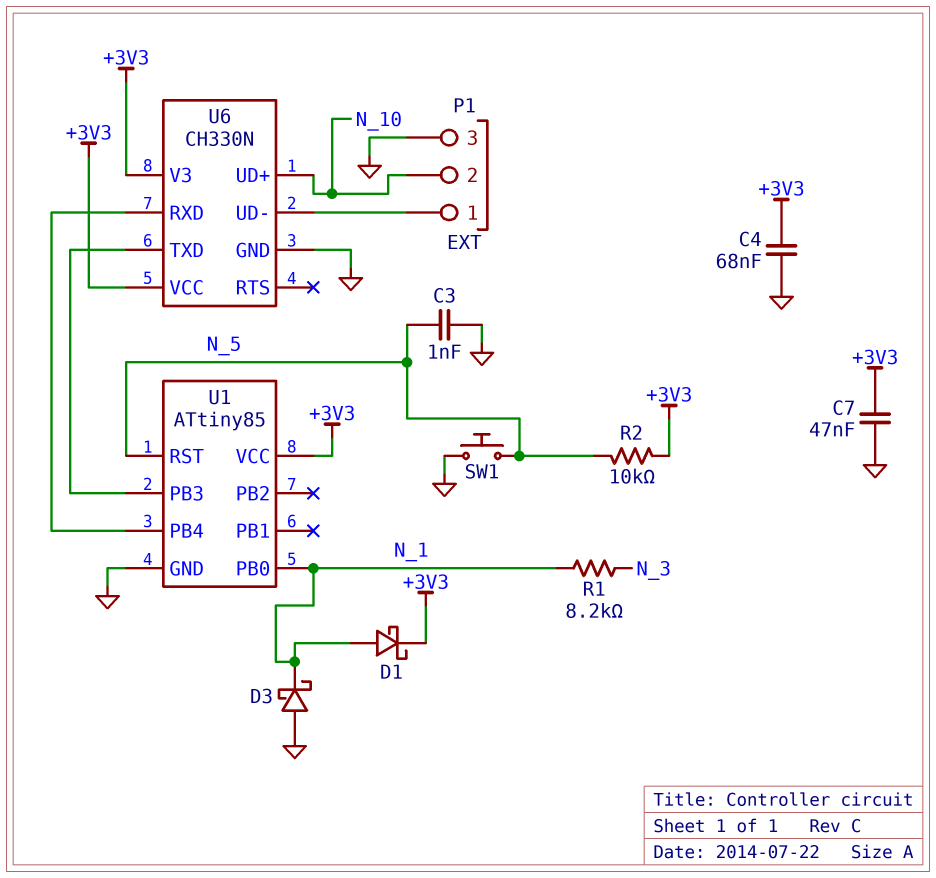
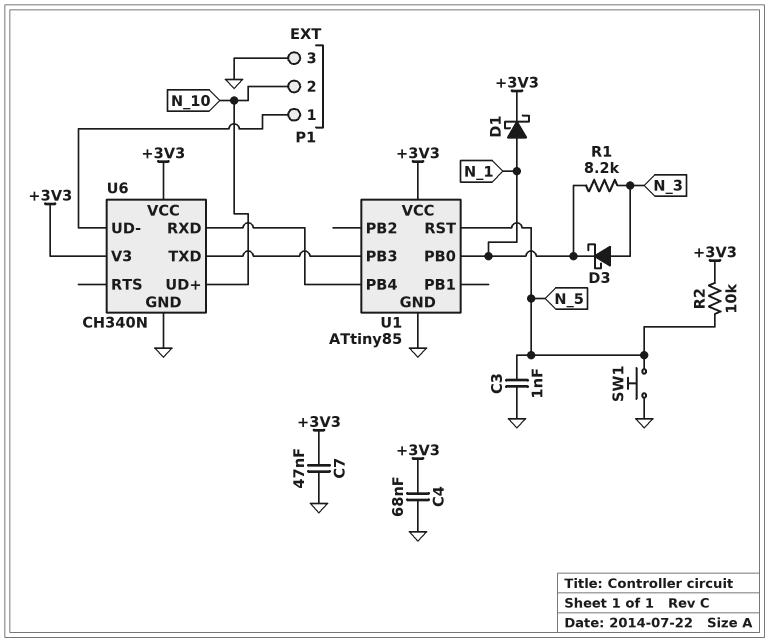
D3: schottky (A GND, K N_1) -> schottky (A N_3, K N_1)
U6: CH330N -> CH340N

